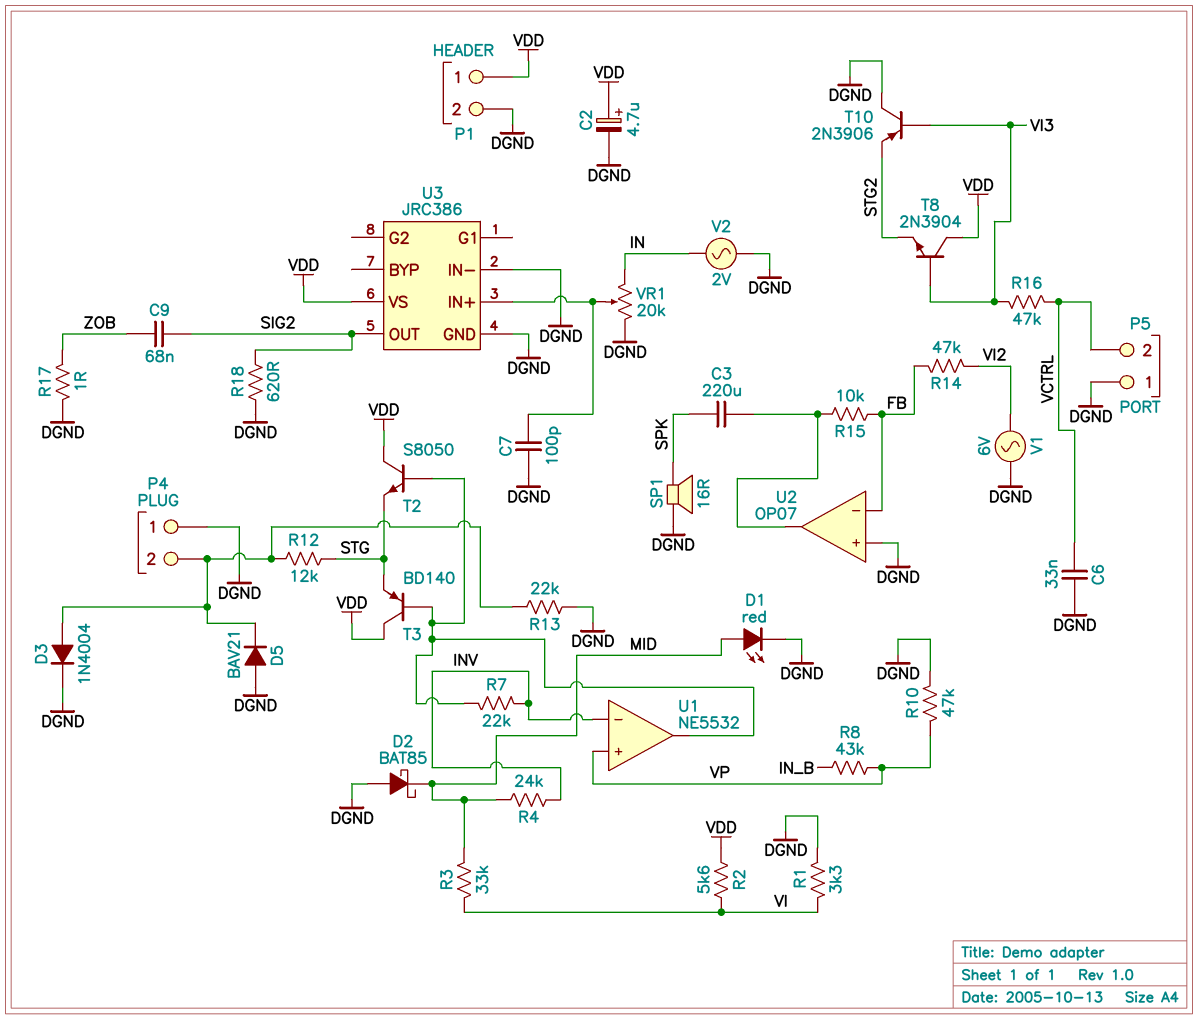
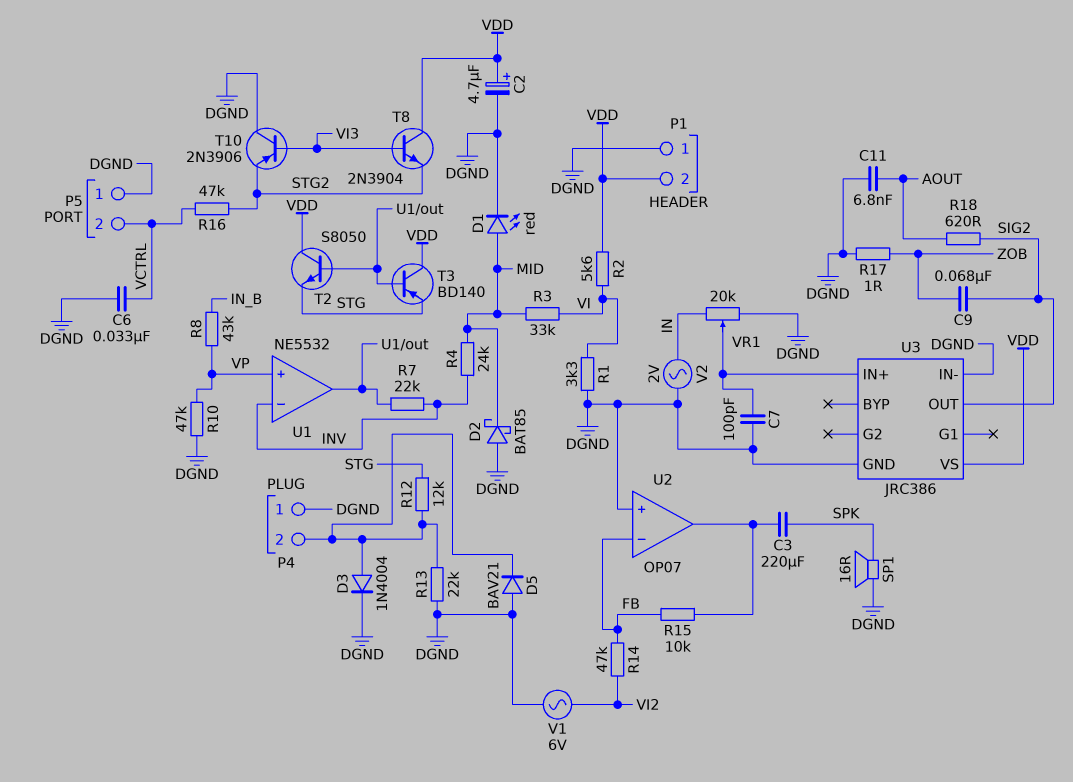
C11: none -> 6.8nF (AOUT, DGND)
P1 pin 1: VDD -> DGND
P1 pin 2: DGND -> VDD
R16: 47k (VCTRL, VI3) -> 47k (STG2, VCTRL)
R18: 620 (DGND, SIG2) -> 620 (AOUT, SIG2)

